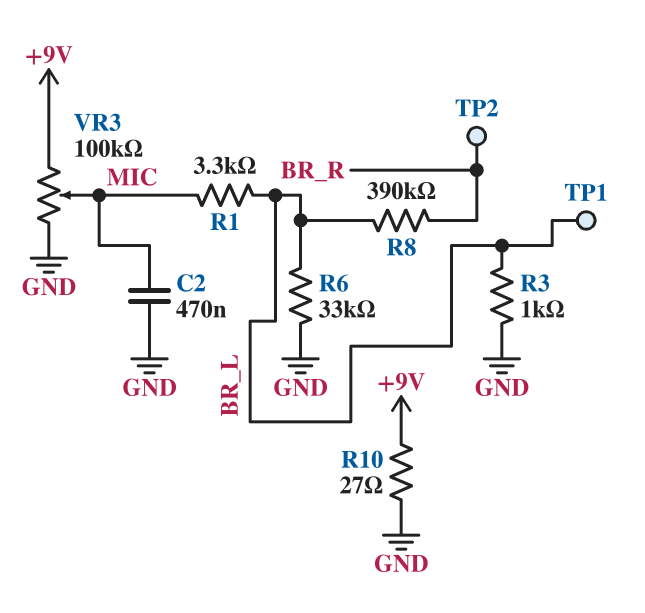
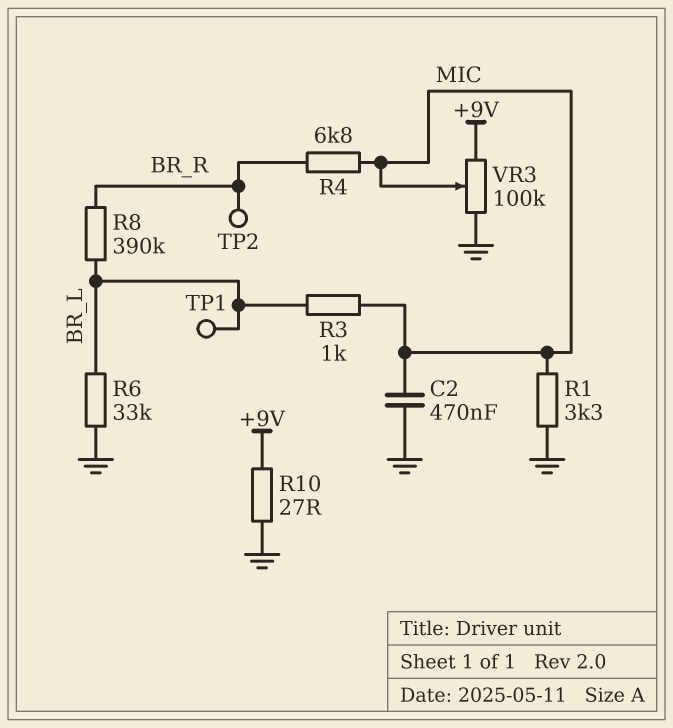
R1: 3.3k (BR_L, MIC) -> 3.3k (GND, MIC)
R3: 1k (BR_L, GND) -> 1k (BR_L, MIC)
R4: none -> 6.8k (BR_R, MIC)

